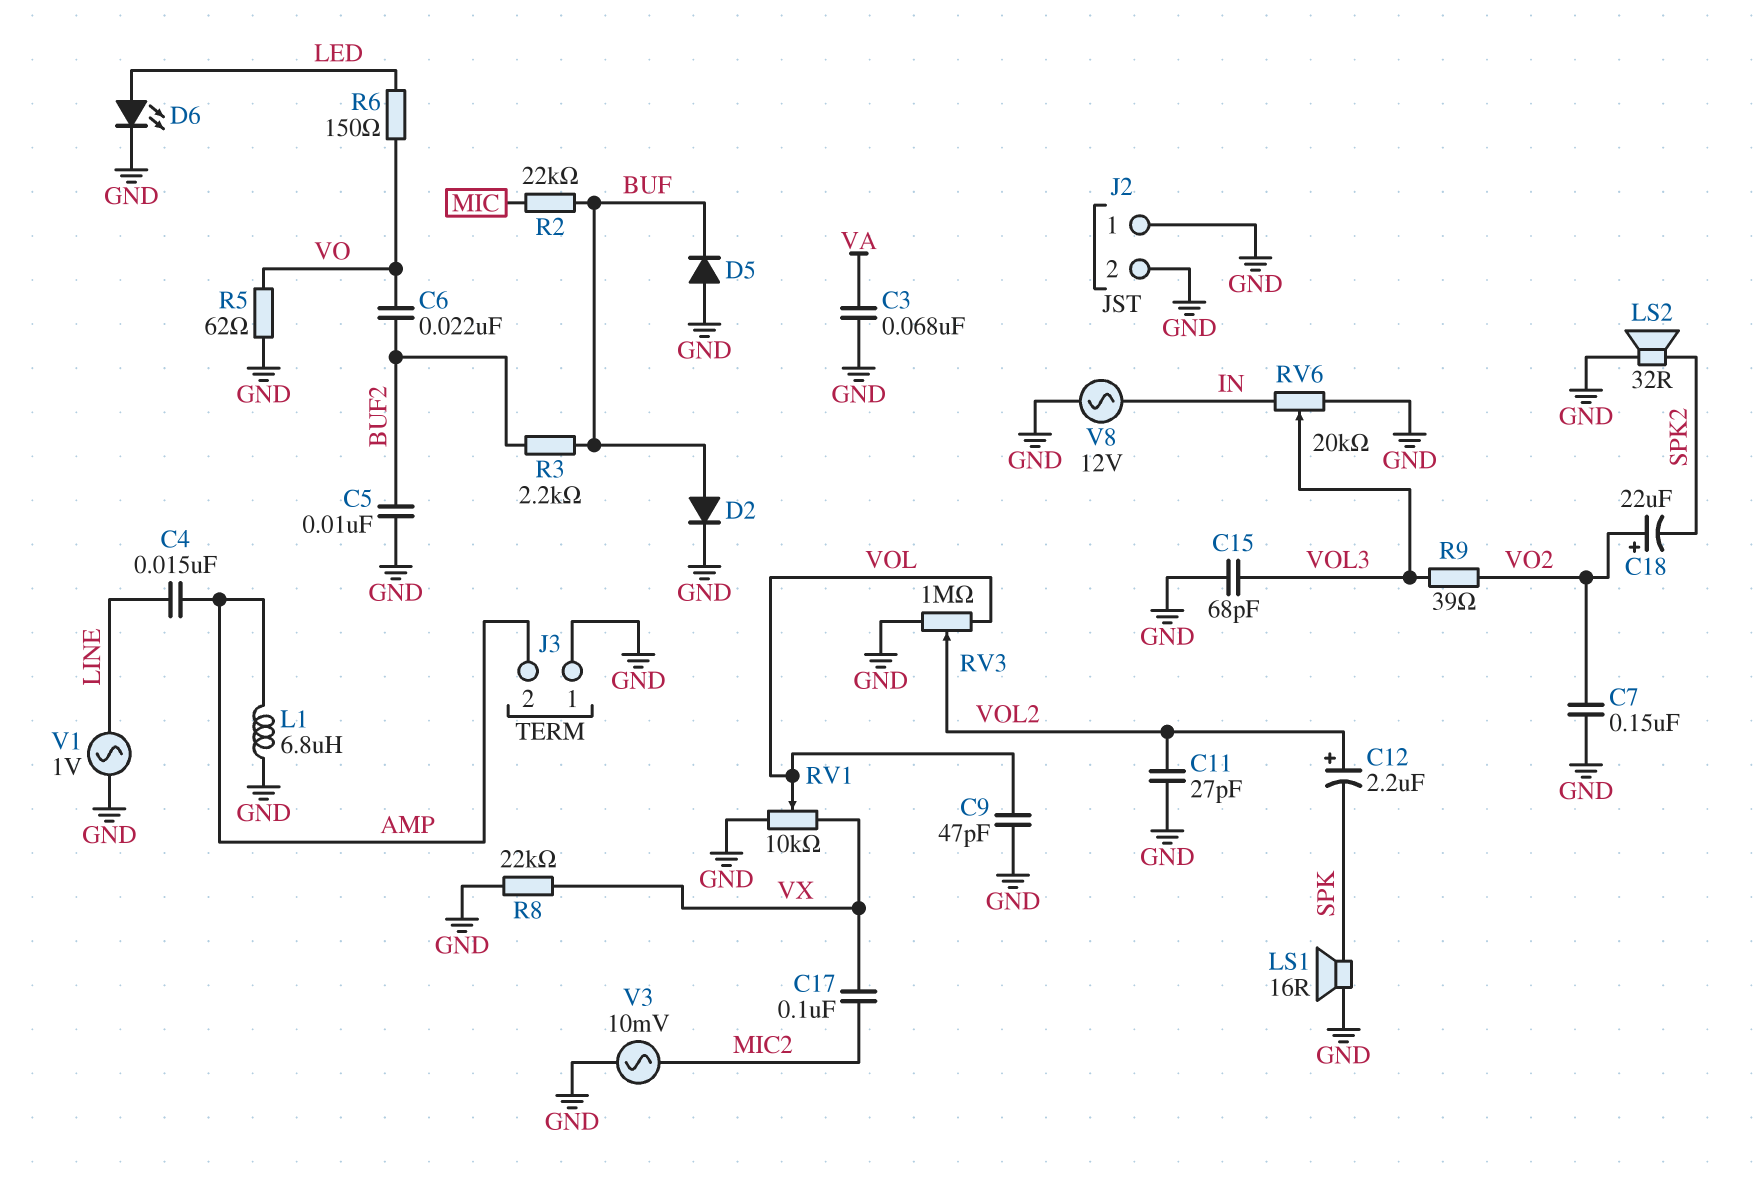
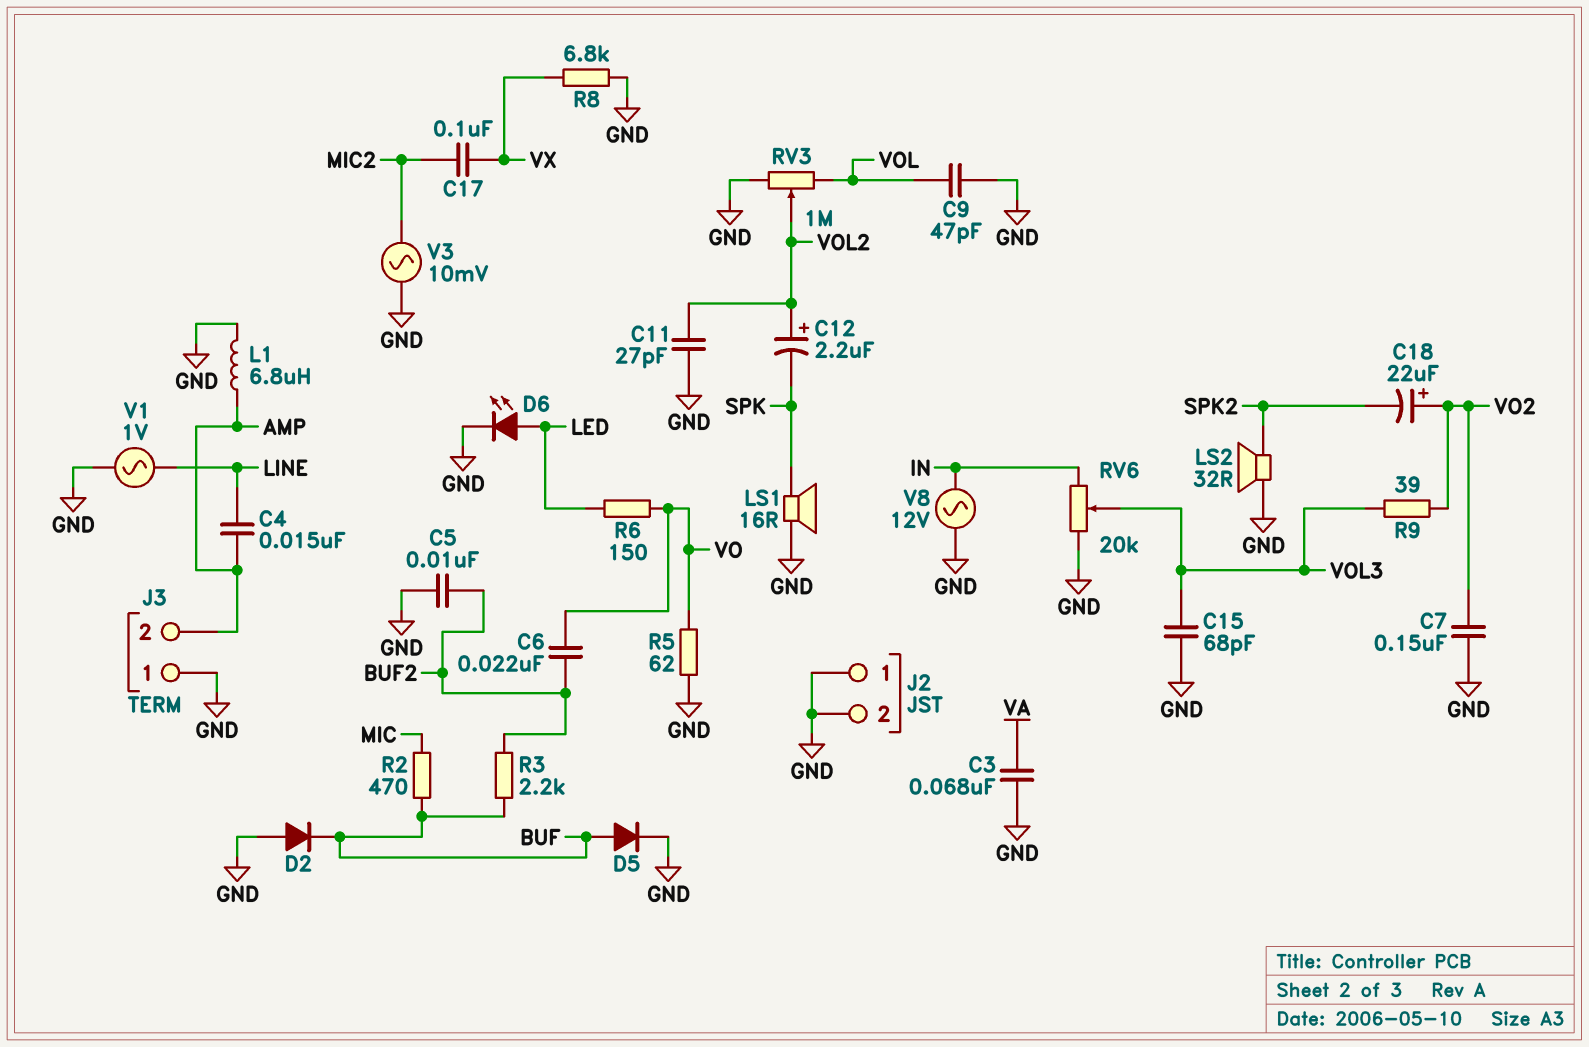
D2: diode (A BUF, K GND) -> diode (A GND, K BUF)
D5: diode (A GND, K BUF) -> diode (A BUF, K GND)
R2: 22k (BUF, MIC) -> 470 (BUF, MIC)
R8: 22k (GND, VX) -> 6.8k (GND, VX)
RV1: 10k (GND, VX, wiper VOL) -> none

